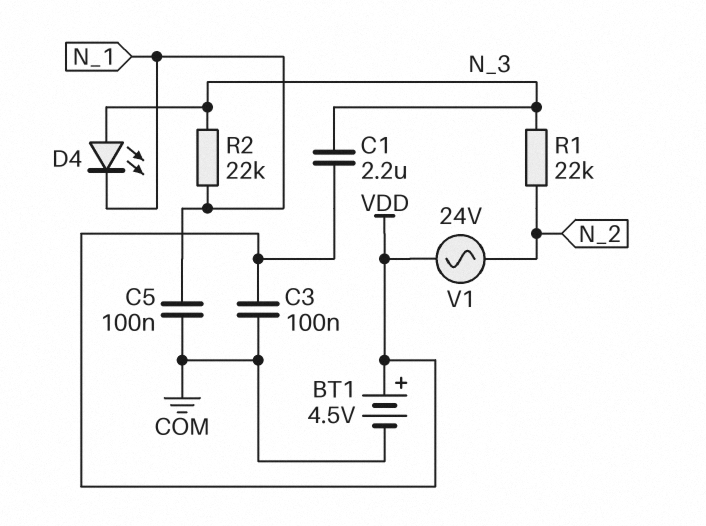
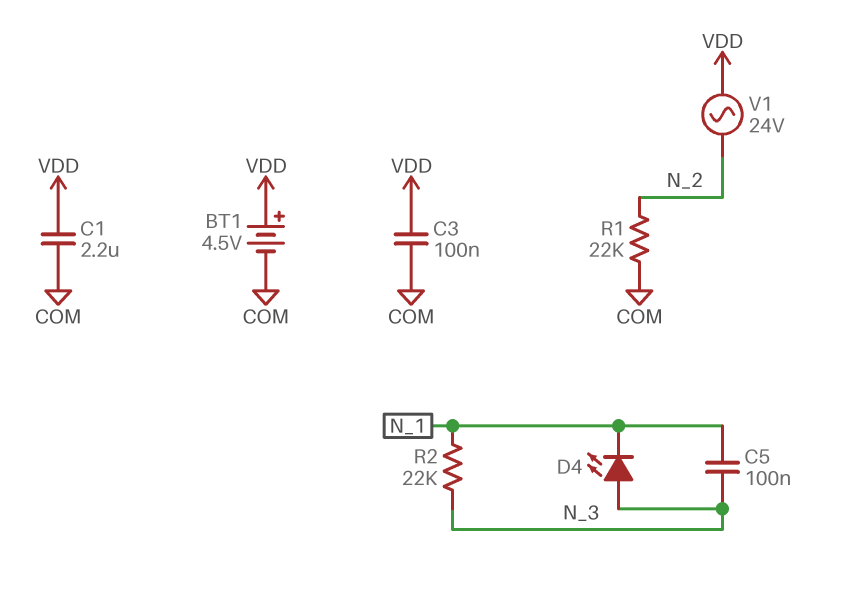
C1: 2.2uF (N_3, VDD) -> 2.2uF (COM, VDD)
C5: 100nF (COM, N_1) -> 100nF (N_1, N_3)
R1: 22k (N_2, N_3) -> 22k (COM, N_2)

